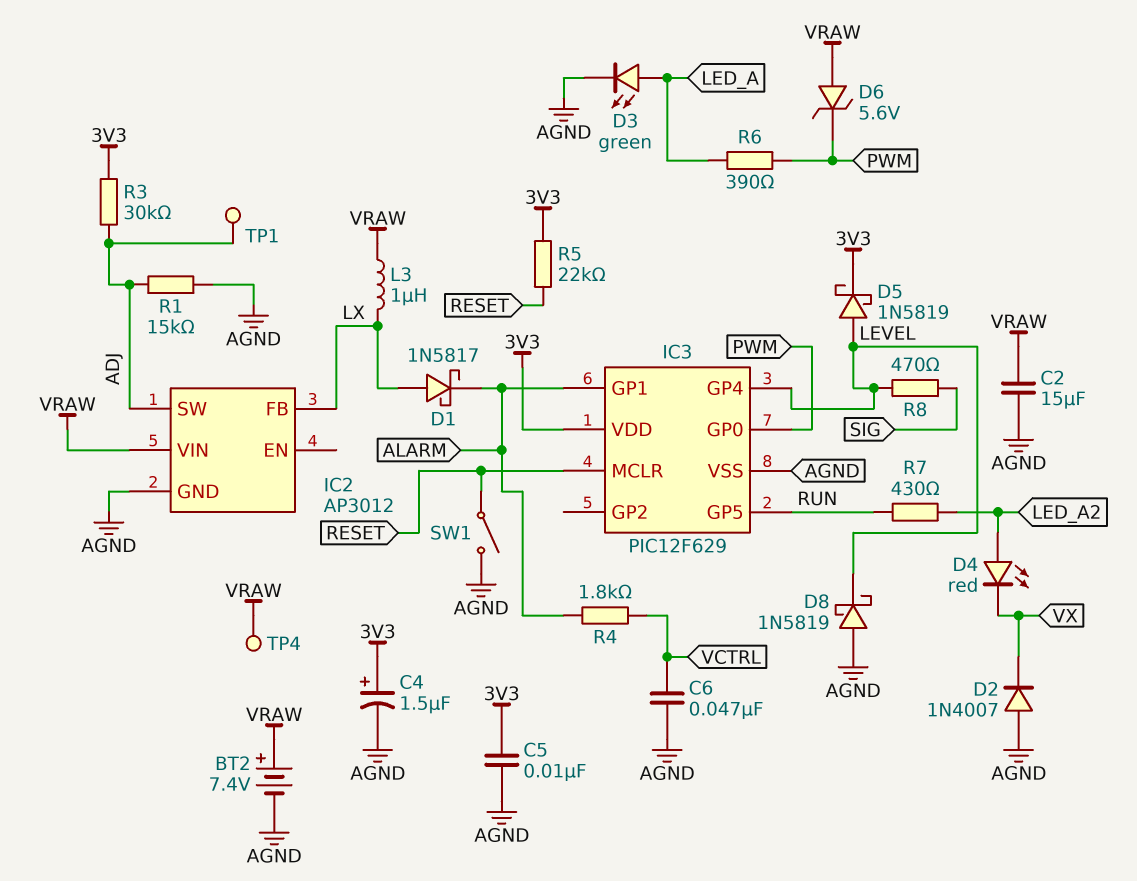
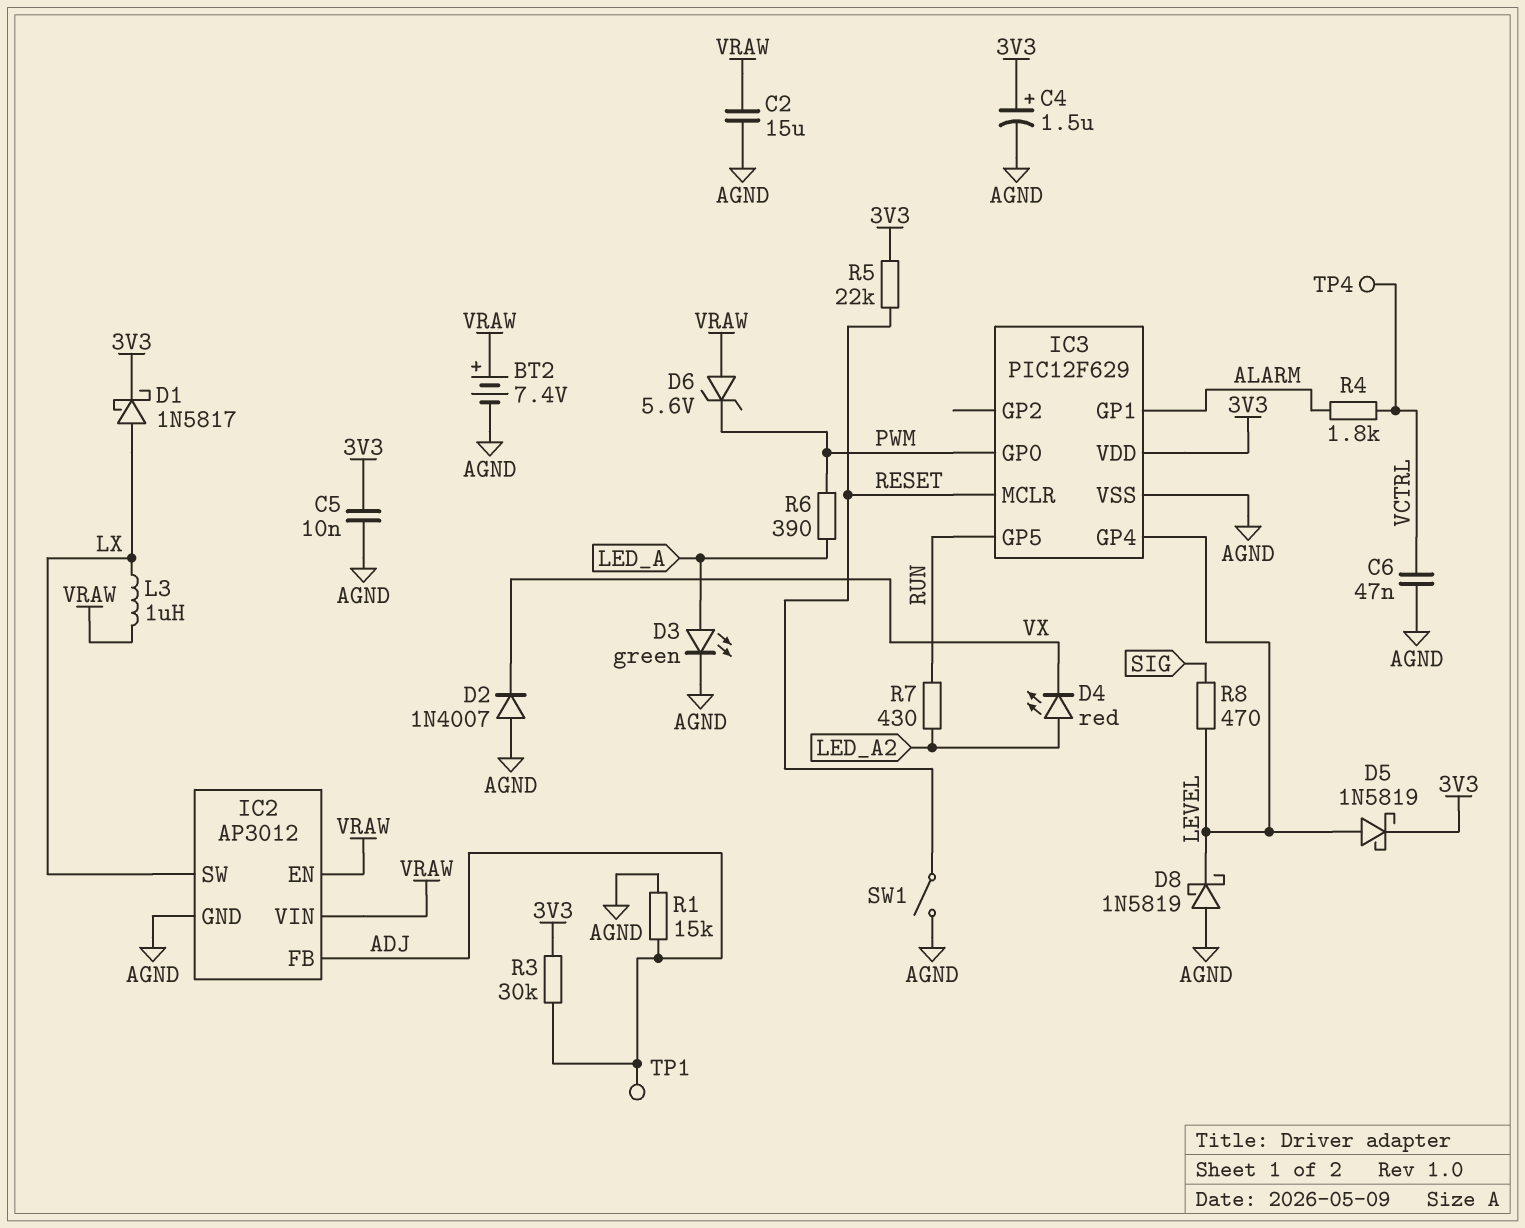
D1: schottky 1N5817 (A LX, K ALARM) -> schottky 1N5817 (A LX, K 3V3)
IC2 pin EN: none -> VRAW
IC2 pin FB: LX -> ADJ
IC2 pin SW: ADJ -> LX
TP4: test point (VRAW) -> test point (VCTRL)

